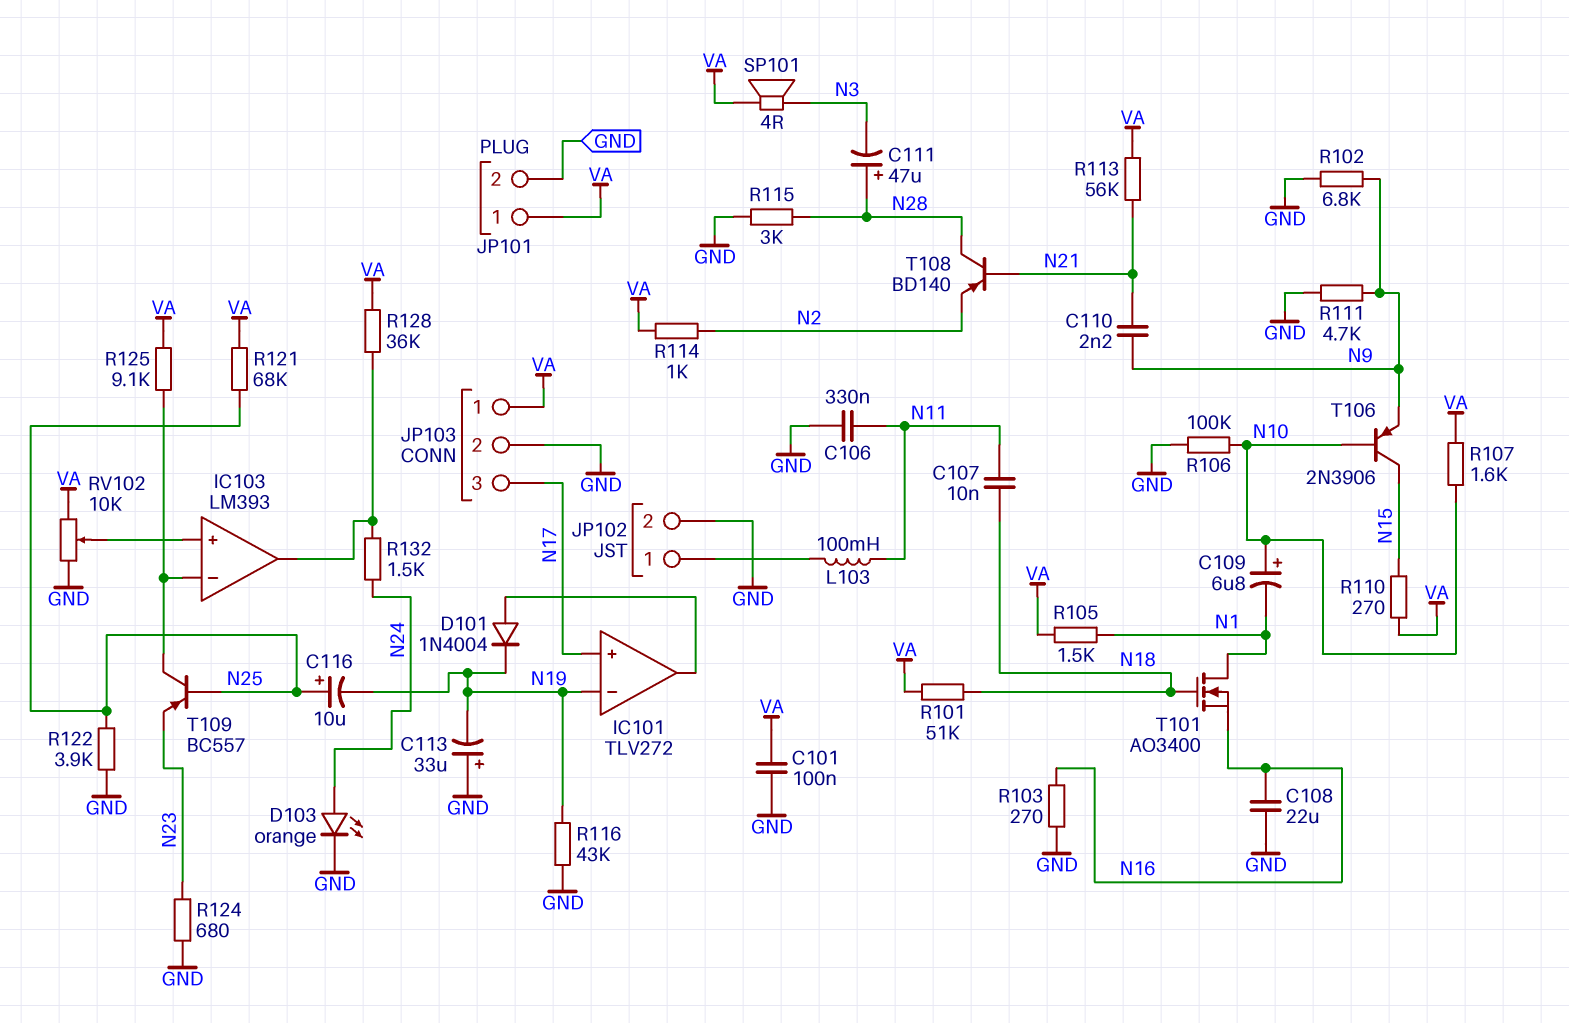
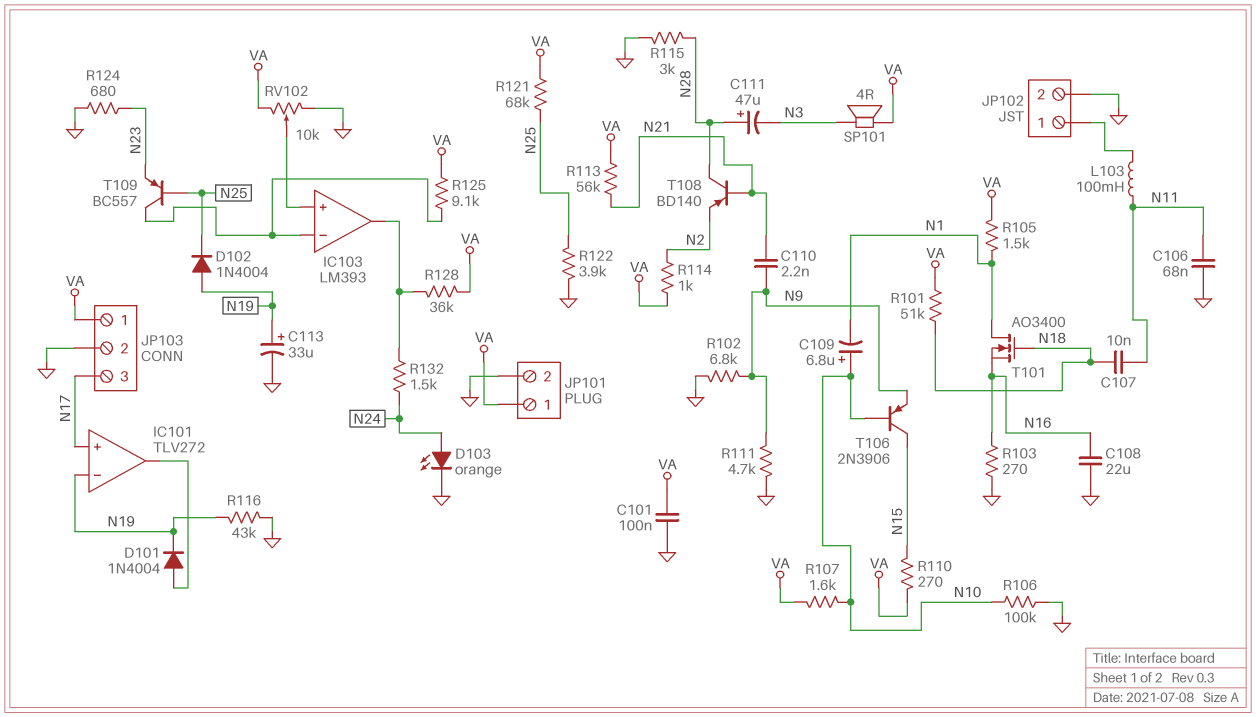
C106: 330nF (GND, N11) -> 68nF (GND, N11)
C113: 33uF (plus GND, minus N19) -> 33uF (plus N19, minus GND)
C116: 10uF (plus N25, minus N19) -> none
D102: none -> diode 1N4004 (A N19, K N25)

